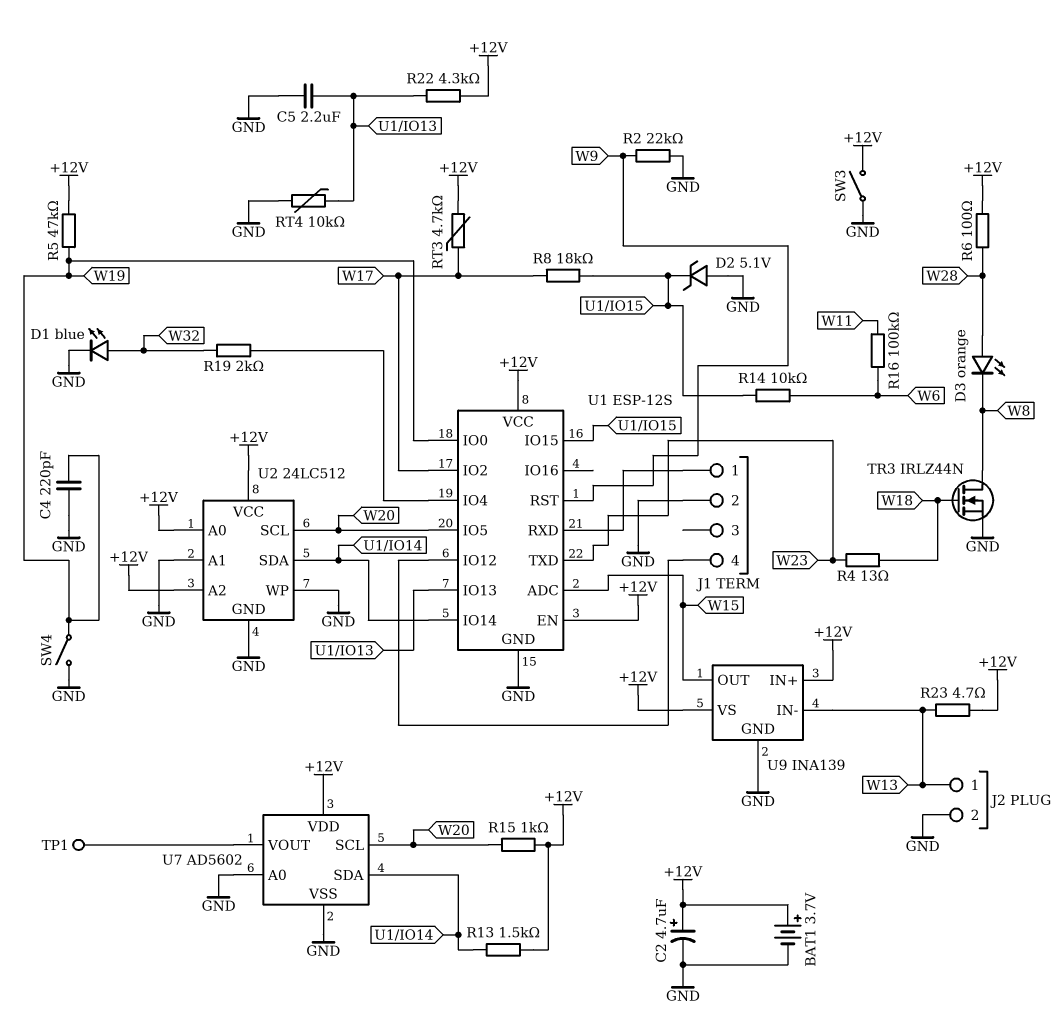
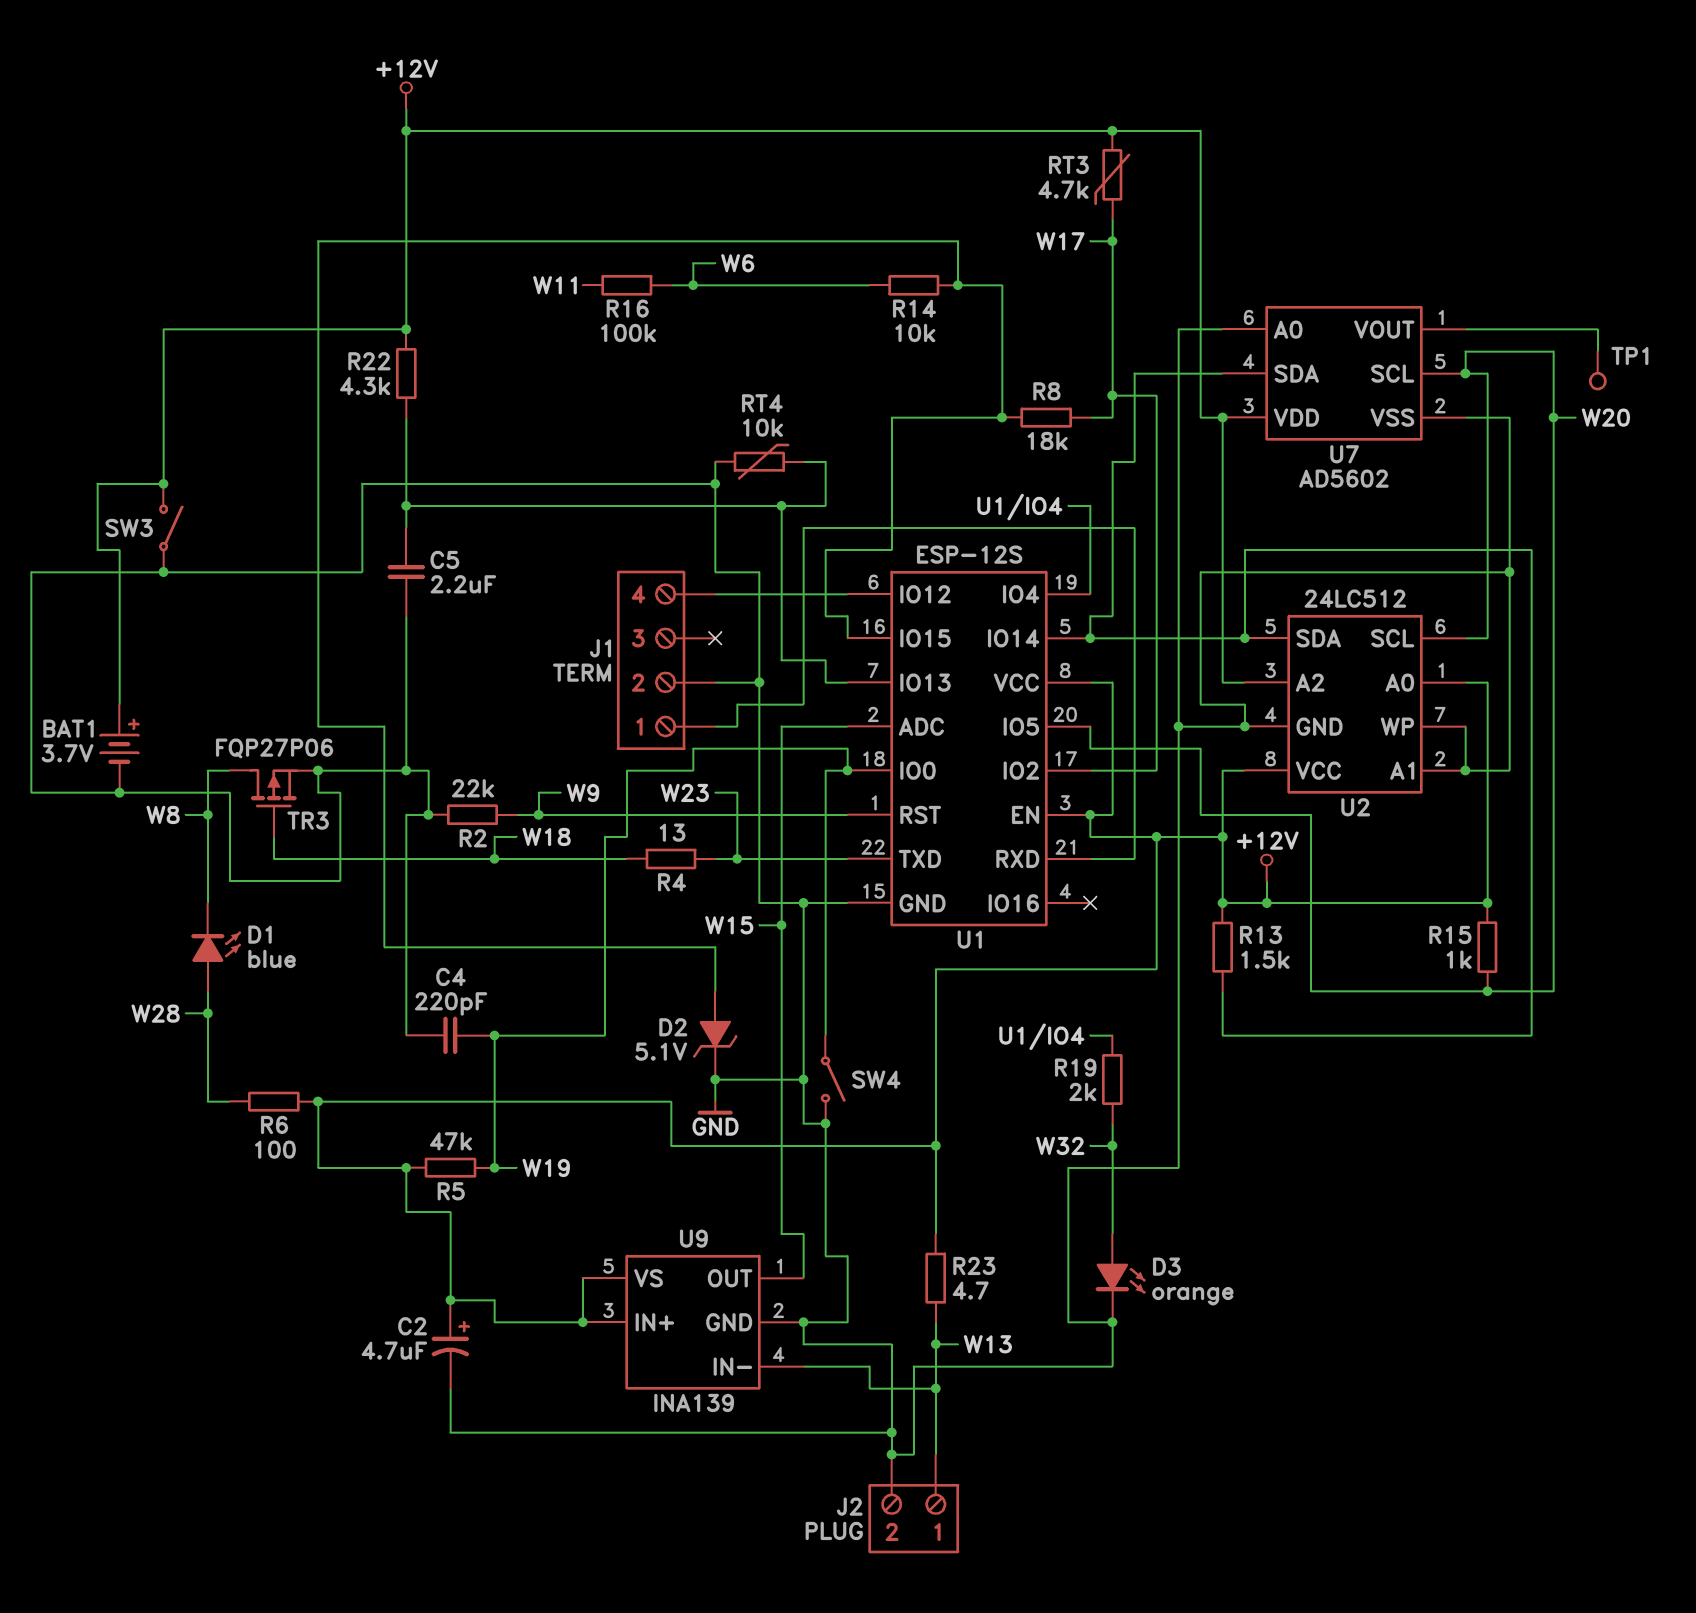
D1: LED blue (A W32, K GND) -> LED blue (A W28, K W8)
D2: zener 5.1V (A GND, K U1/IO15) -> zener 5.1V (A U1/IO15, K GND)
D3: LED orange (A W28, K W8) -> LED orange (A W32, K GND)
TR3: NMOS IRLZ44N (G W18, D W8, S GND) -> PMOS FQP27P06 (G W18, D W8, S GND)

